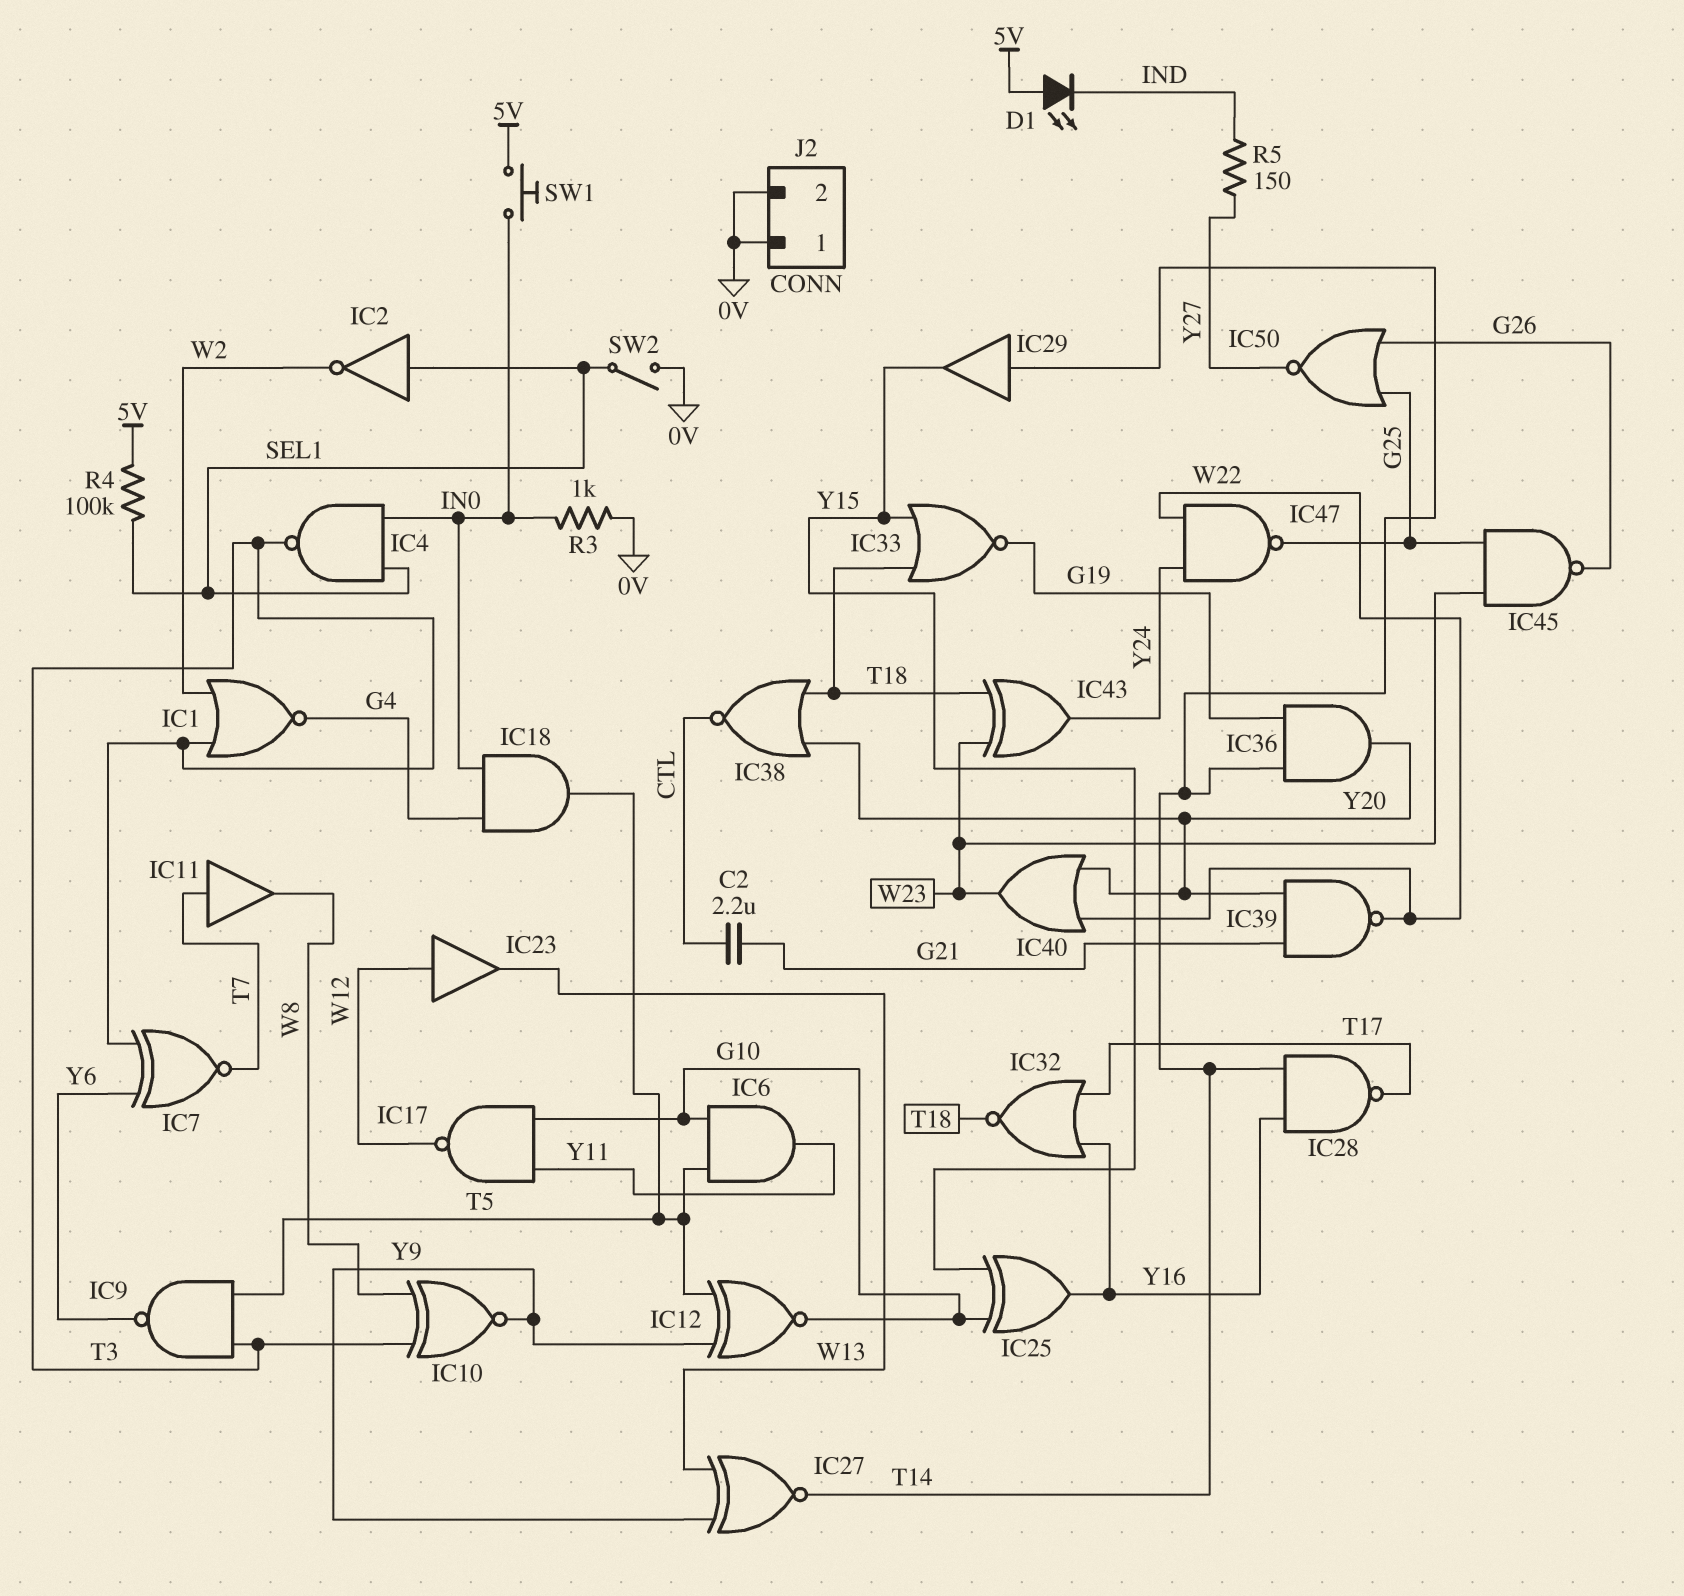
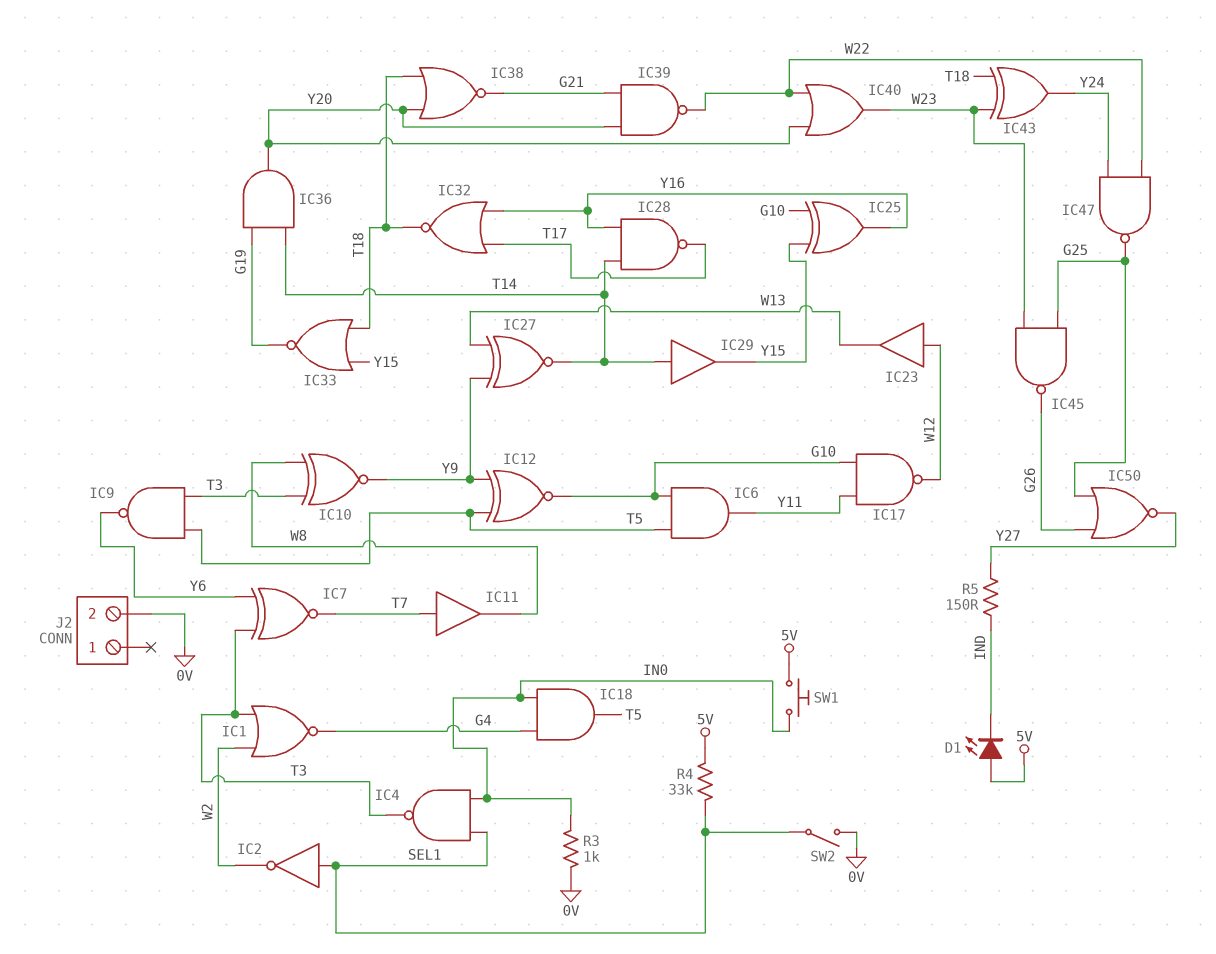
C2: 2.2uF (CTL, G21) -> none
IC38: NOR (in T18, in Y20, out CTL) -> NOR (in T18, in Y20, out G21)
J2 pin 1: 0V -> none
R4: 100k (5V, SEL1) -> 33k (5V, SEL1)

